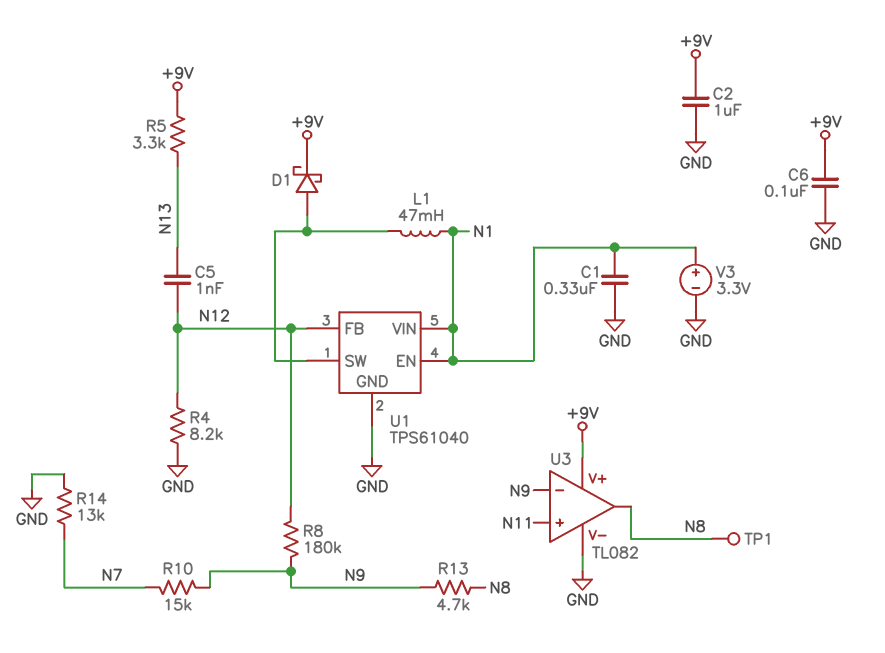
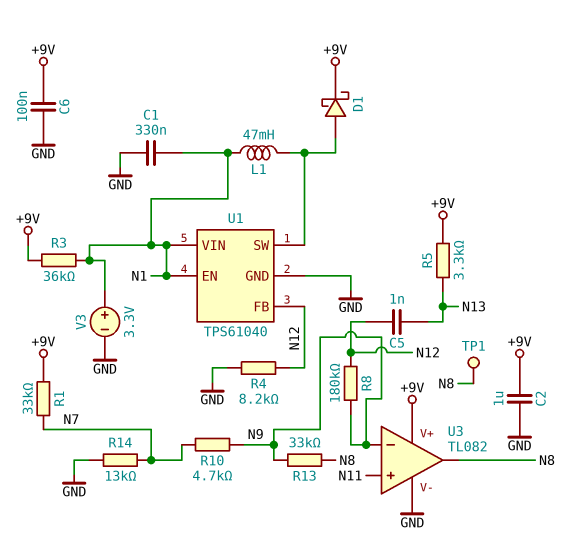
R1: none -> 33k (+9V, N7)
R3: none -> 36k (+9V, N1)
R10: 15k (N7, N9) -> 4.7k (N7, N9)
R13: 4.7k (N8, N9) -> 33k (N8, N9)

